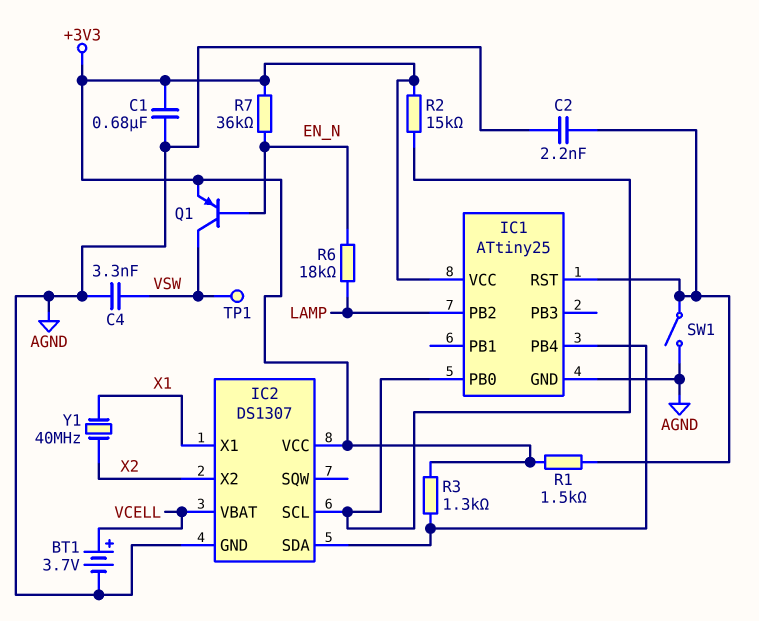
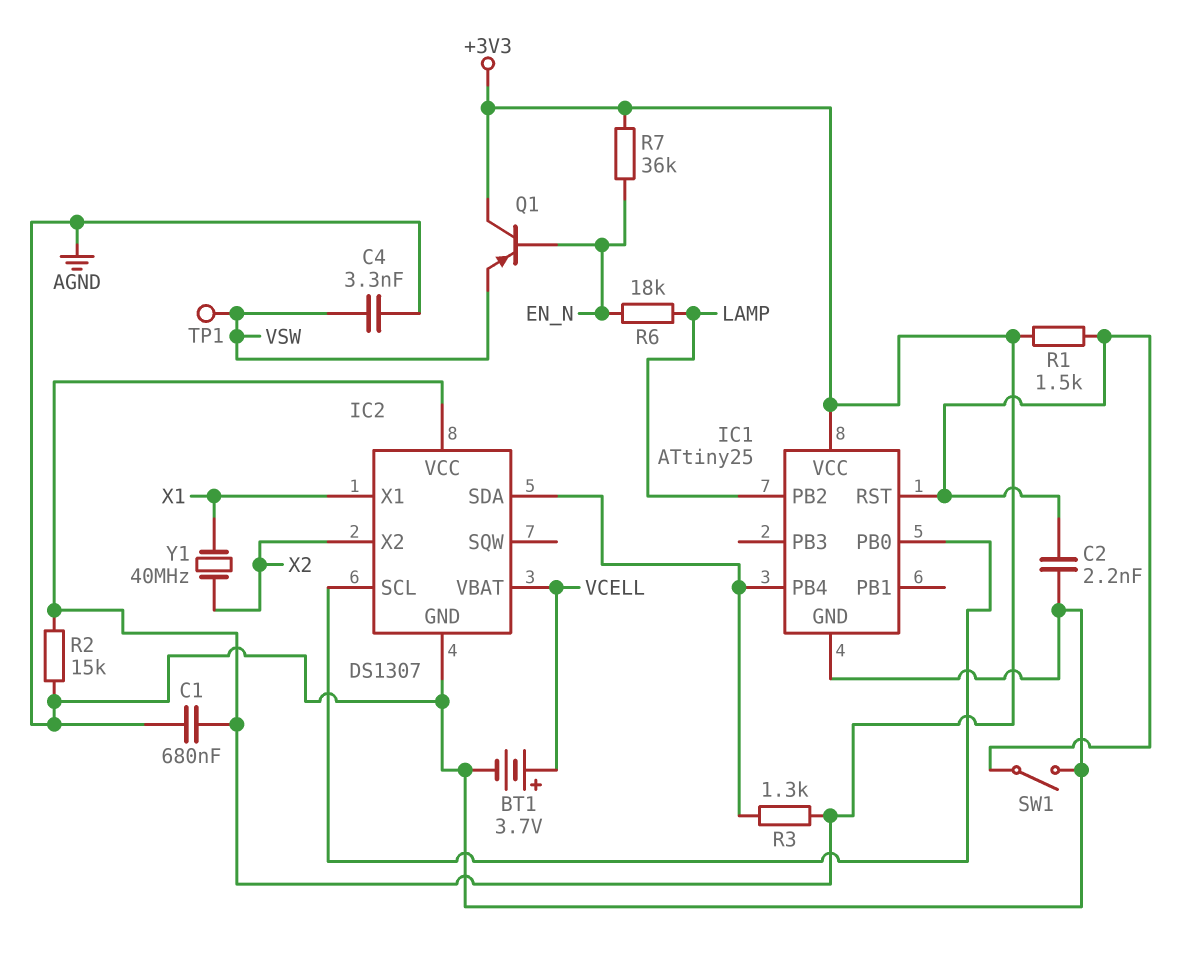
Q1: PNP (B EN_N, C VSW, E +3V3) -> PNP (B EN_N, C +3V3, E VSW)
R2: 15k (+3V3, IC1/PB0) -> 15k (+3V3, AGND)

